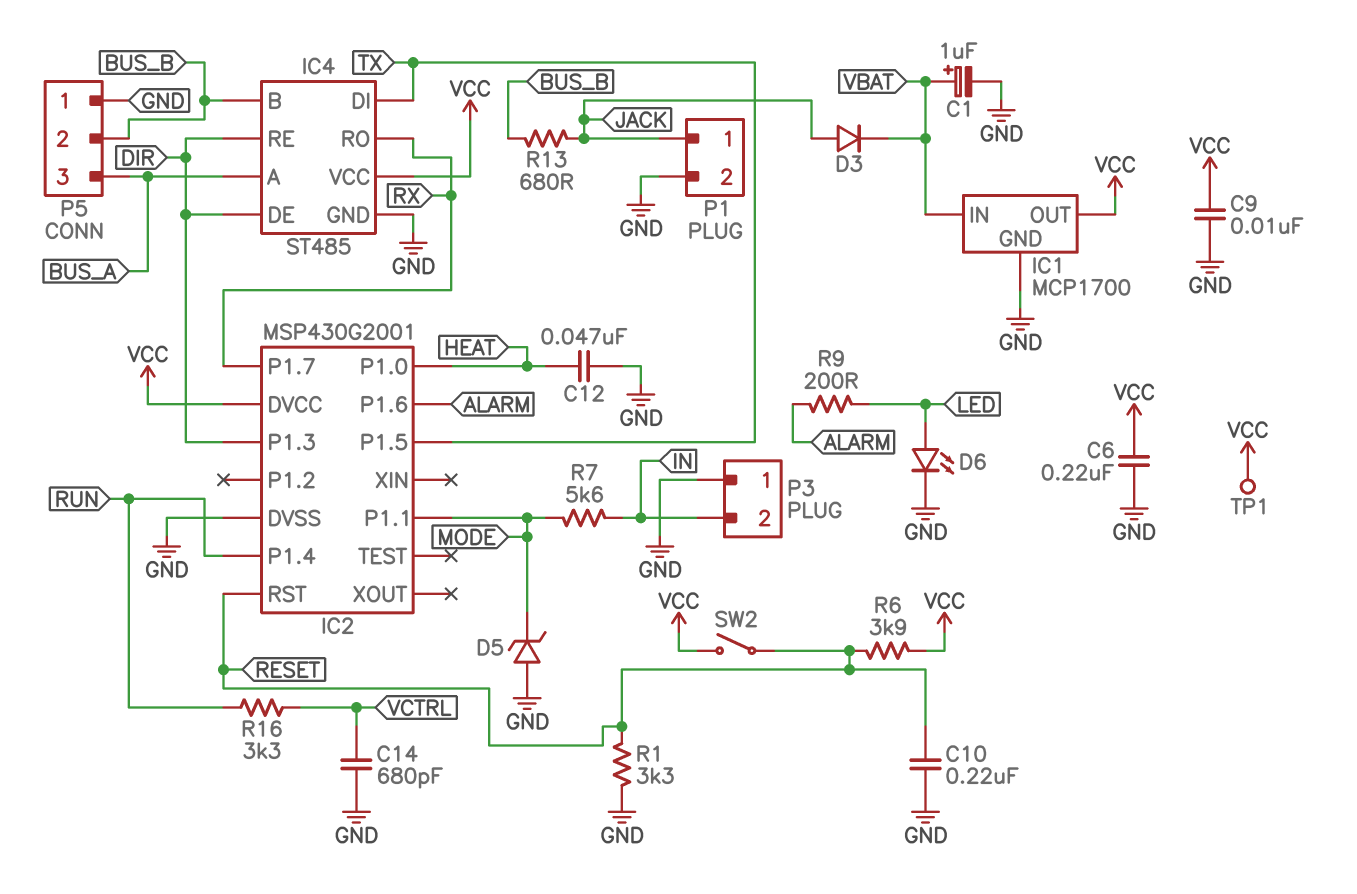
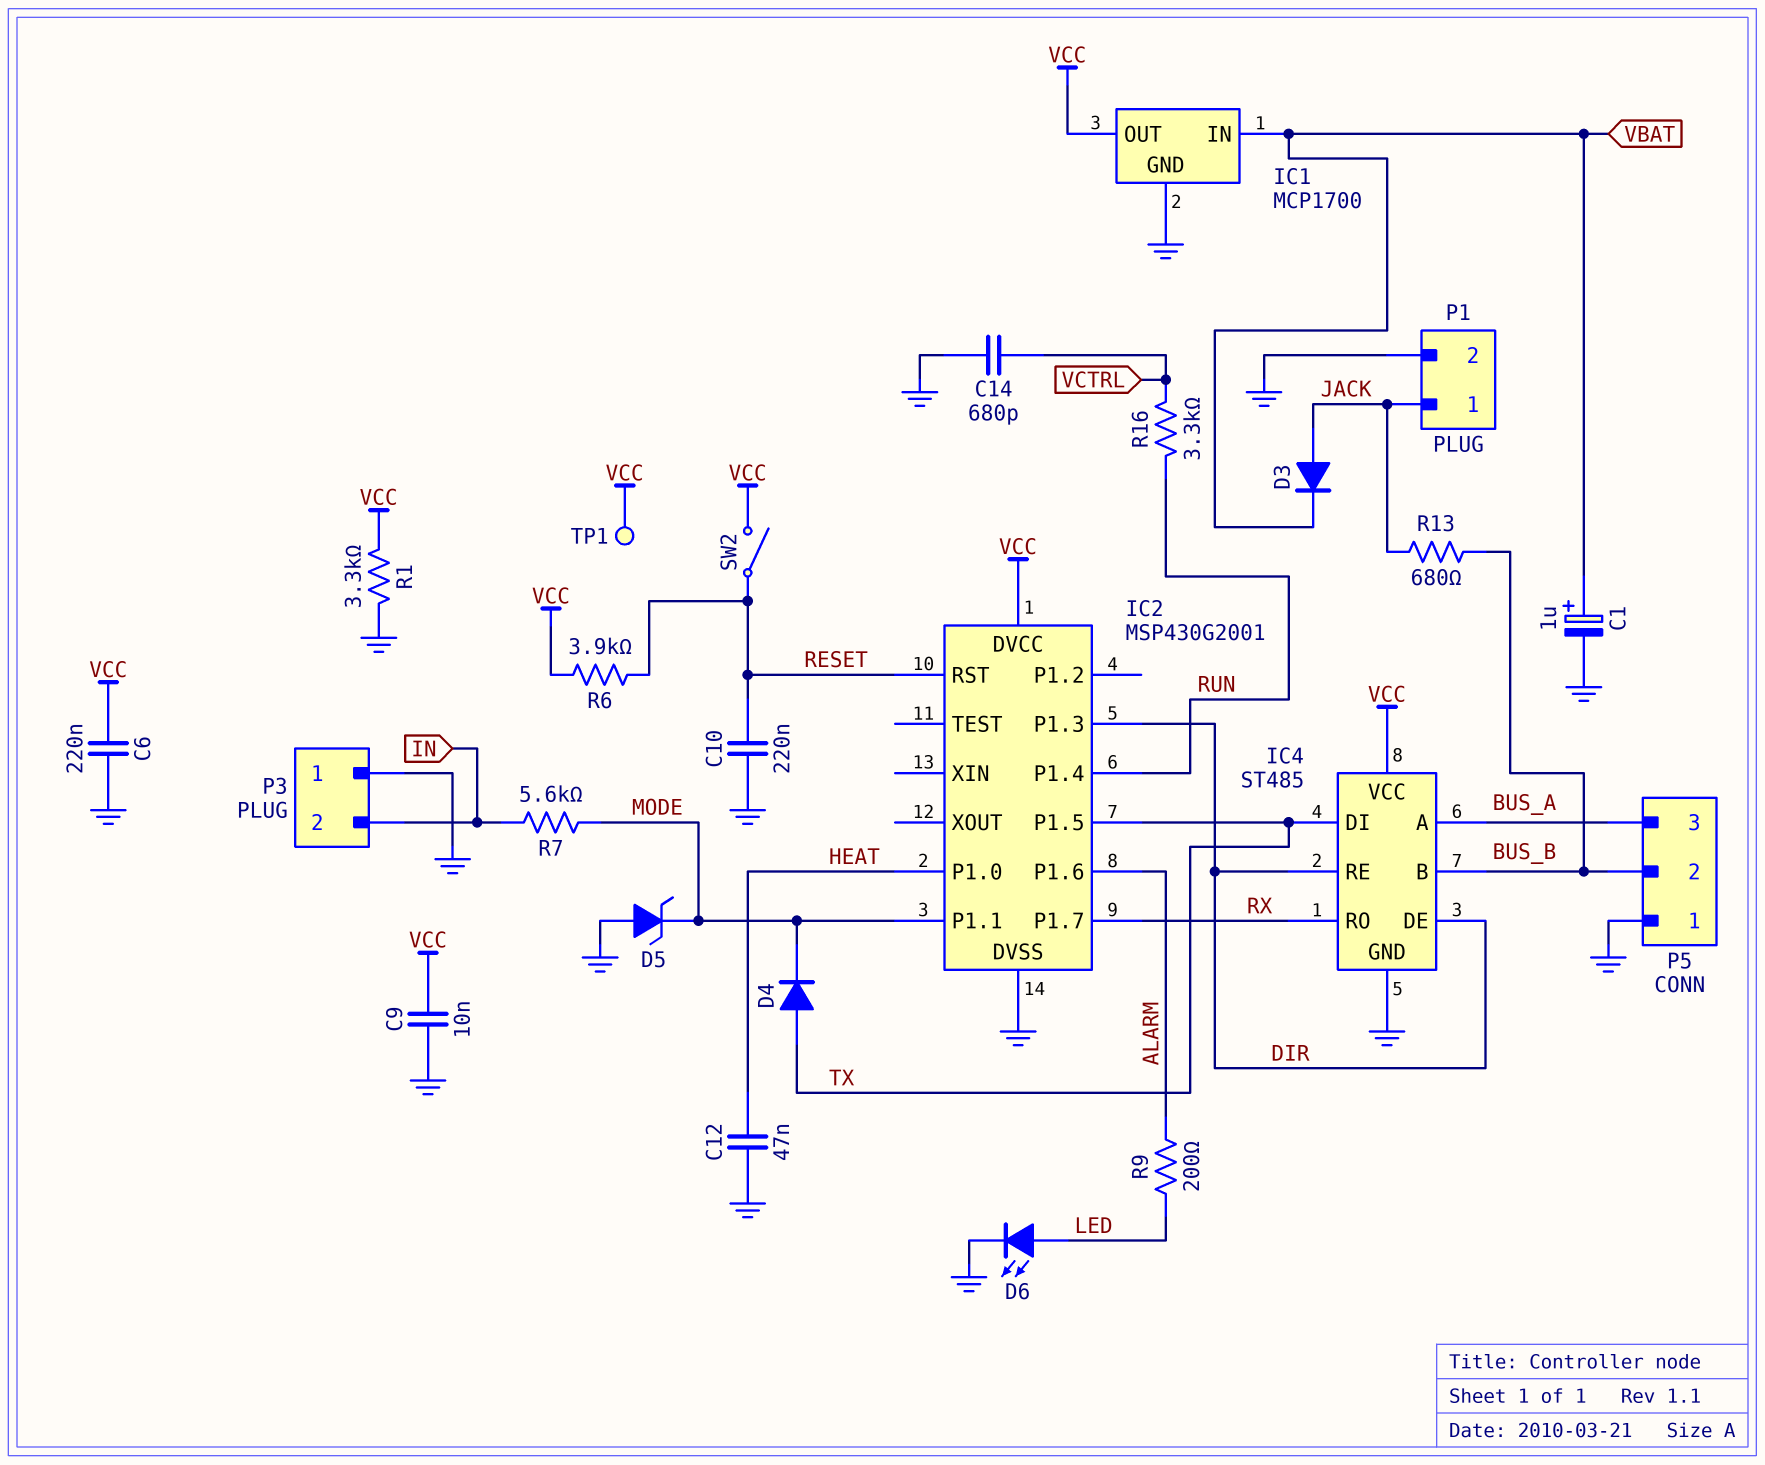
D4: none -> diode (A TX, K MODE)
R1: 3.3k (GND, RESET) -> 3.3k (GND, VCC)

